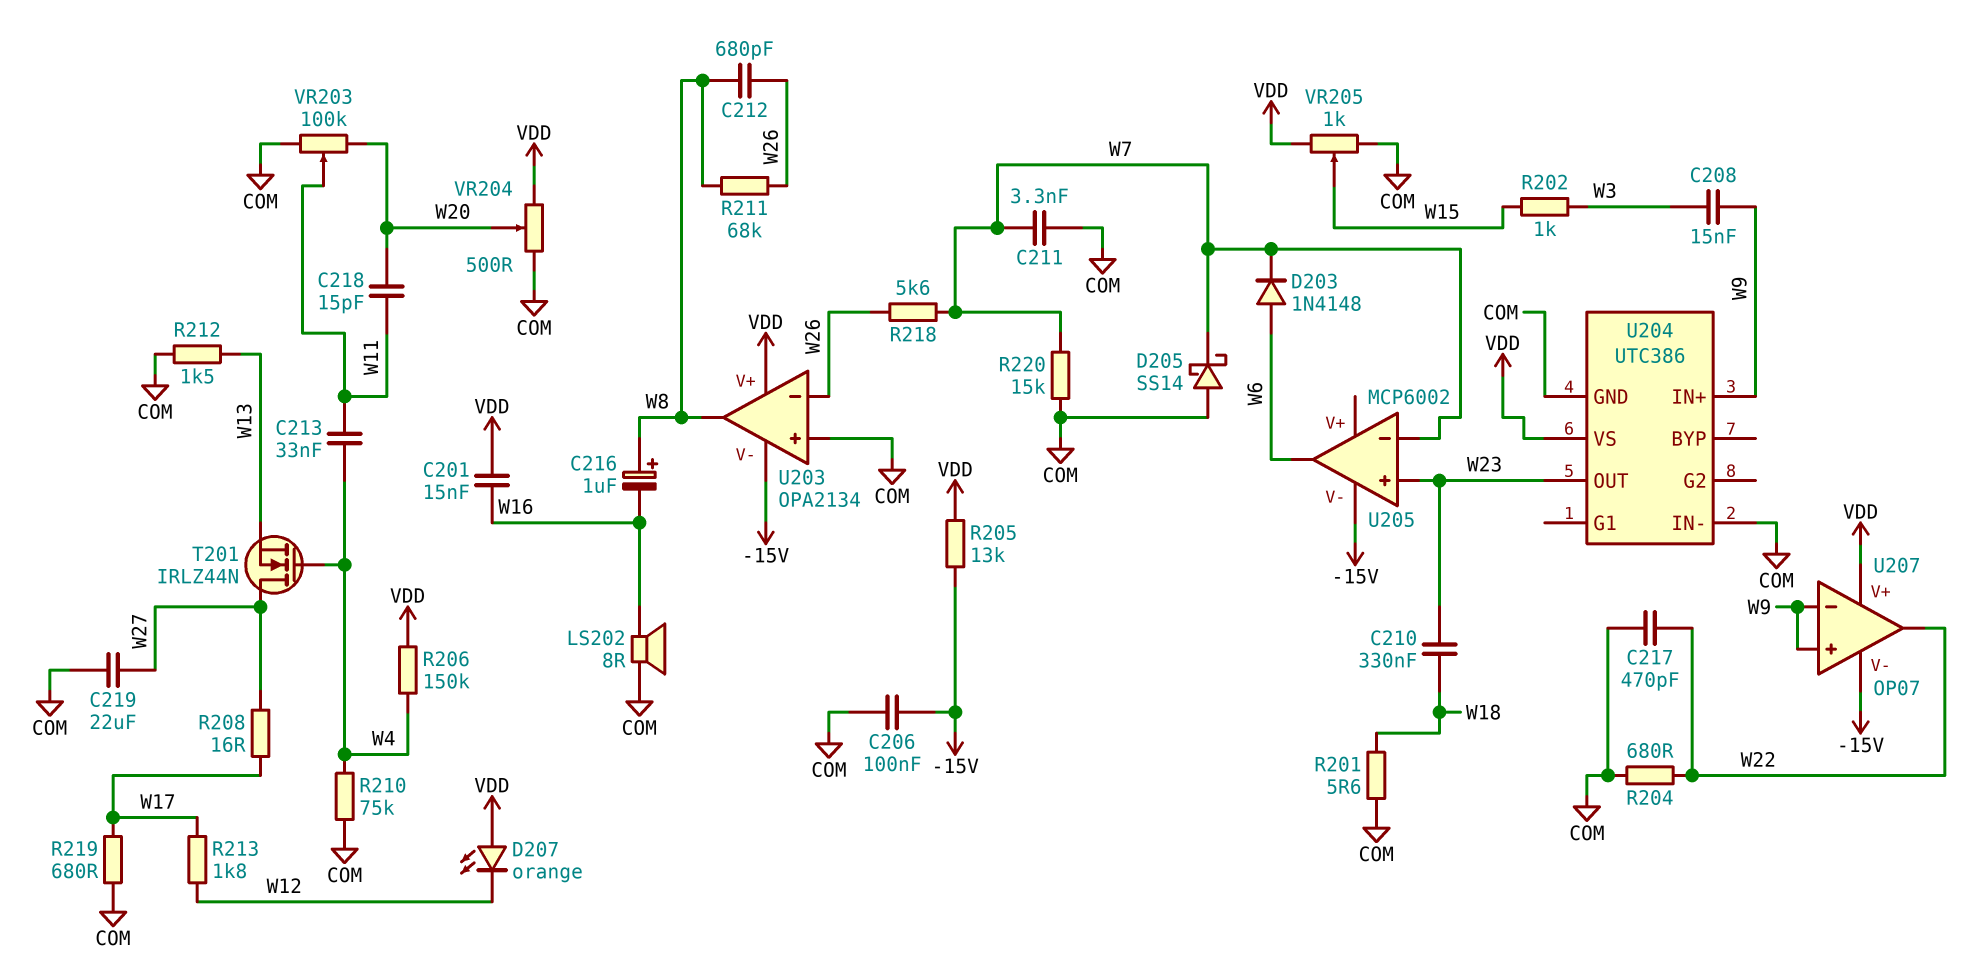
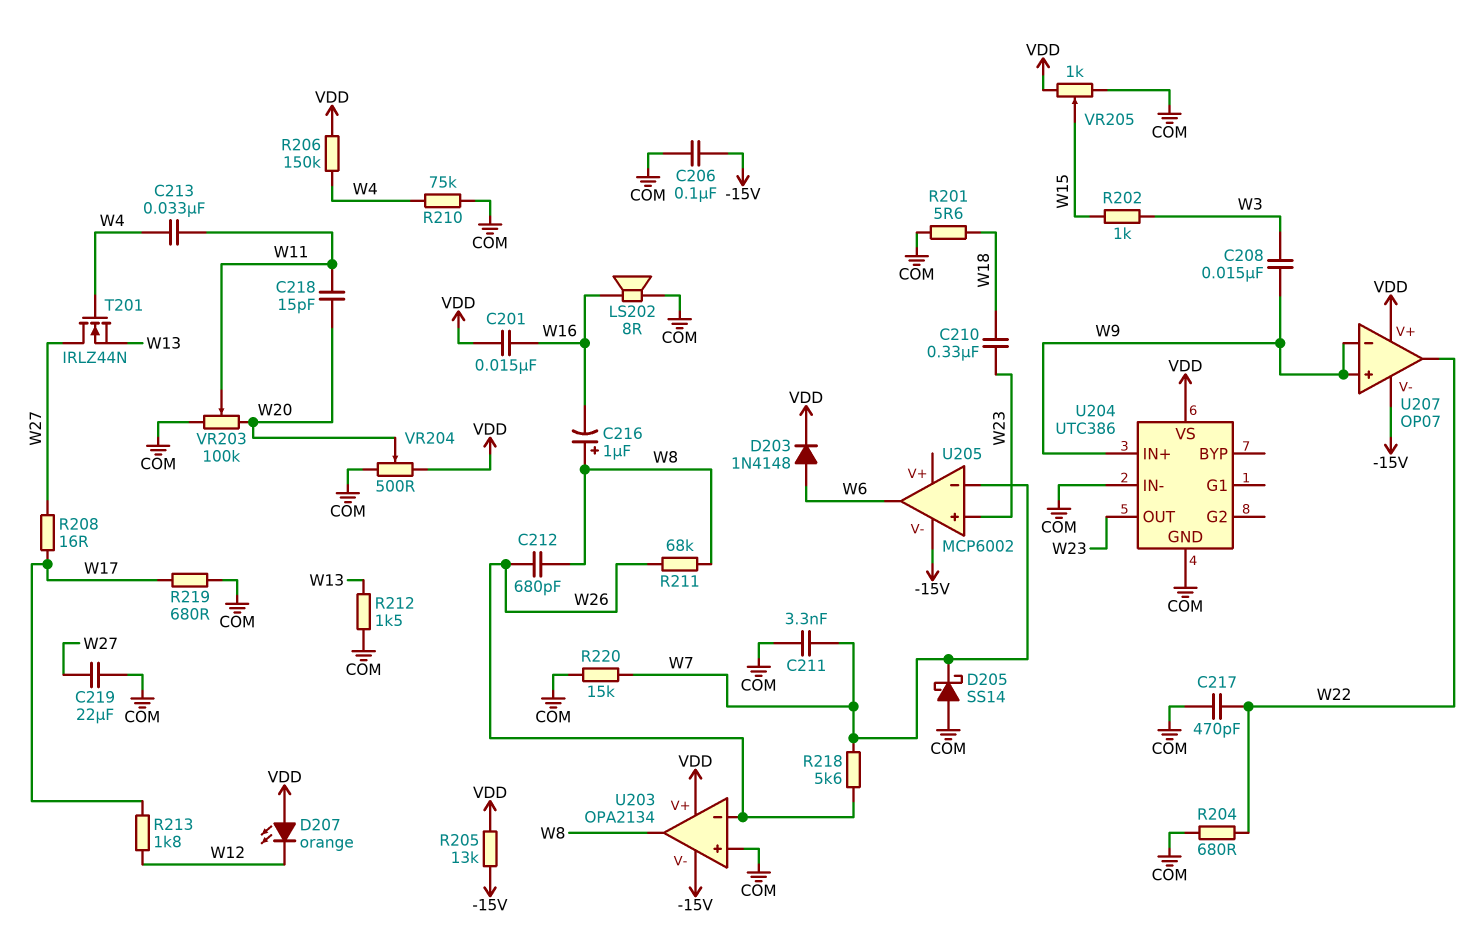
D203: diode 1N4148 (A W6, K W7) -> diode 1N4148 (A W6, K VDD)

